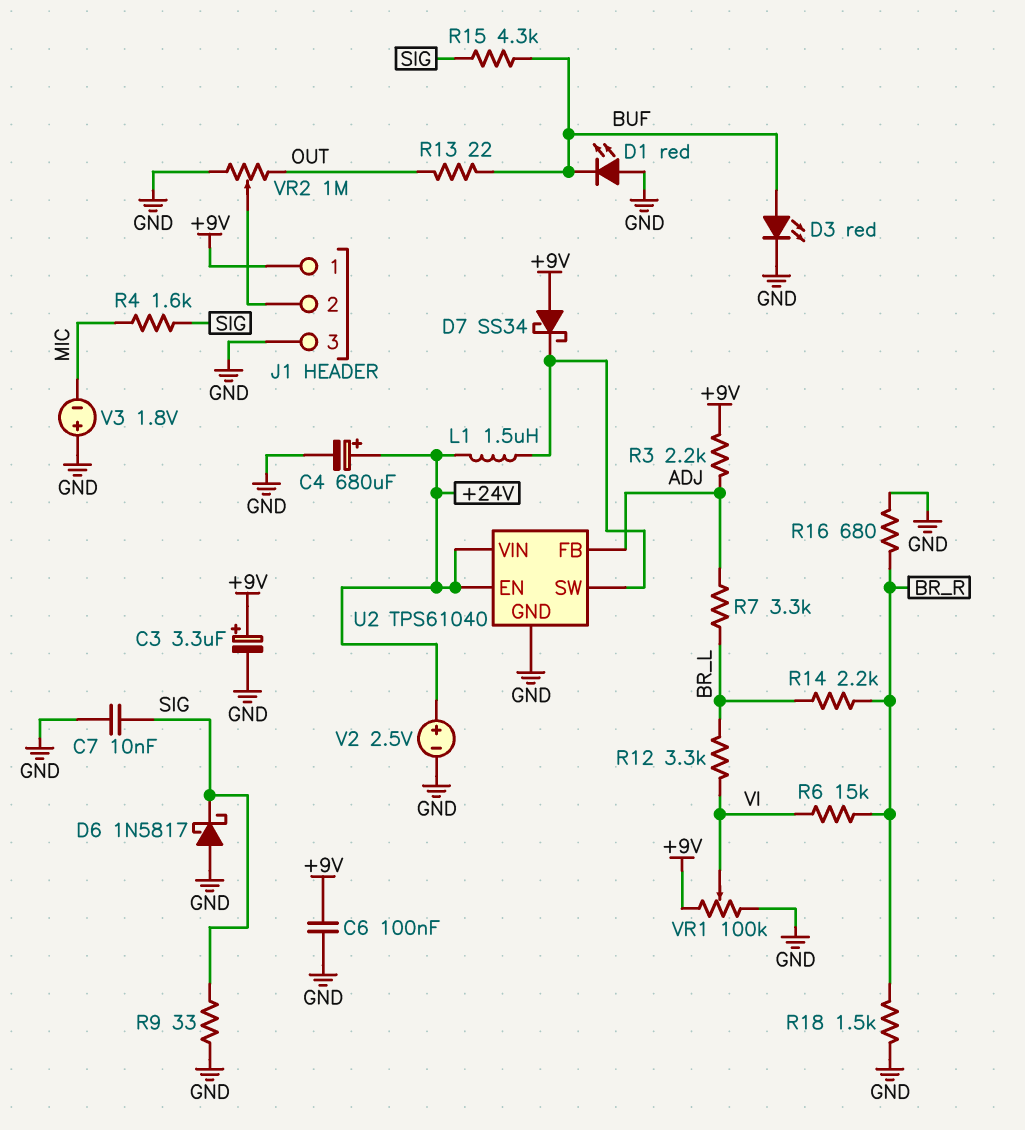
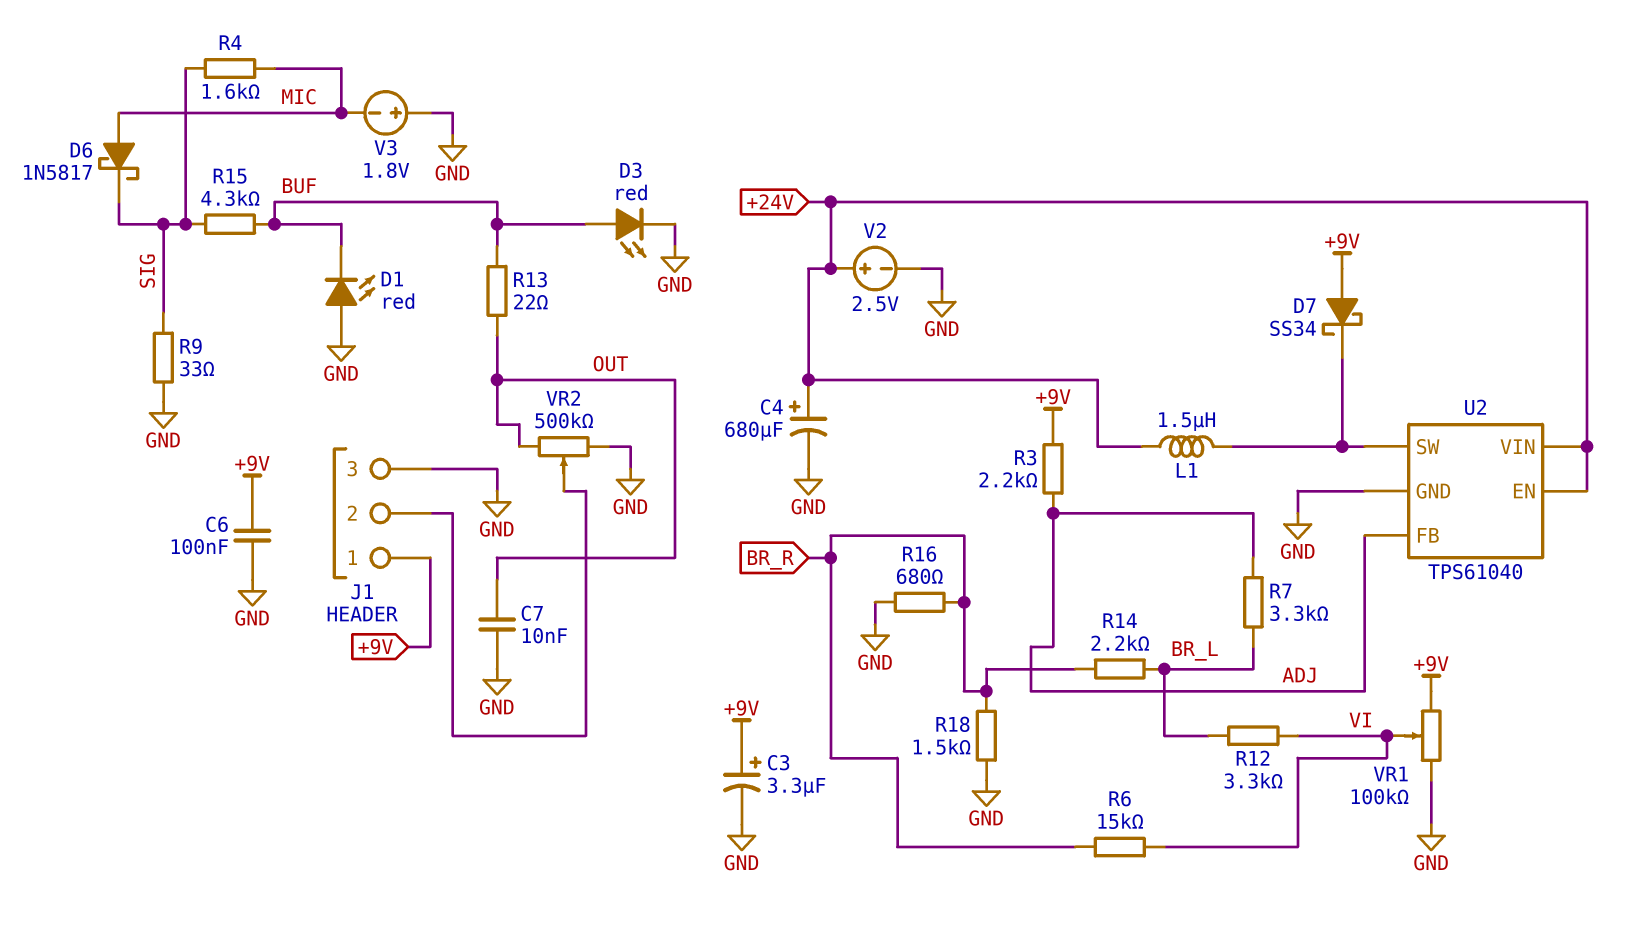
C7: 10nF (GND, SIG) -> 10nF (GND, OUT)
D6: schottky 1N5817 (A GND, K SIG) -> schottky 1N5817 (A MIC, K SIG)
VR2: 1M (GND, OUT, wiper J1/2) -> 500k (GND, OUT, wiper J1/2)

